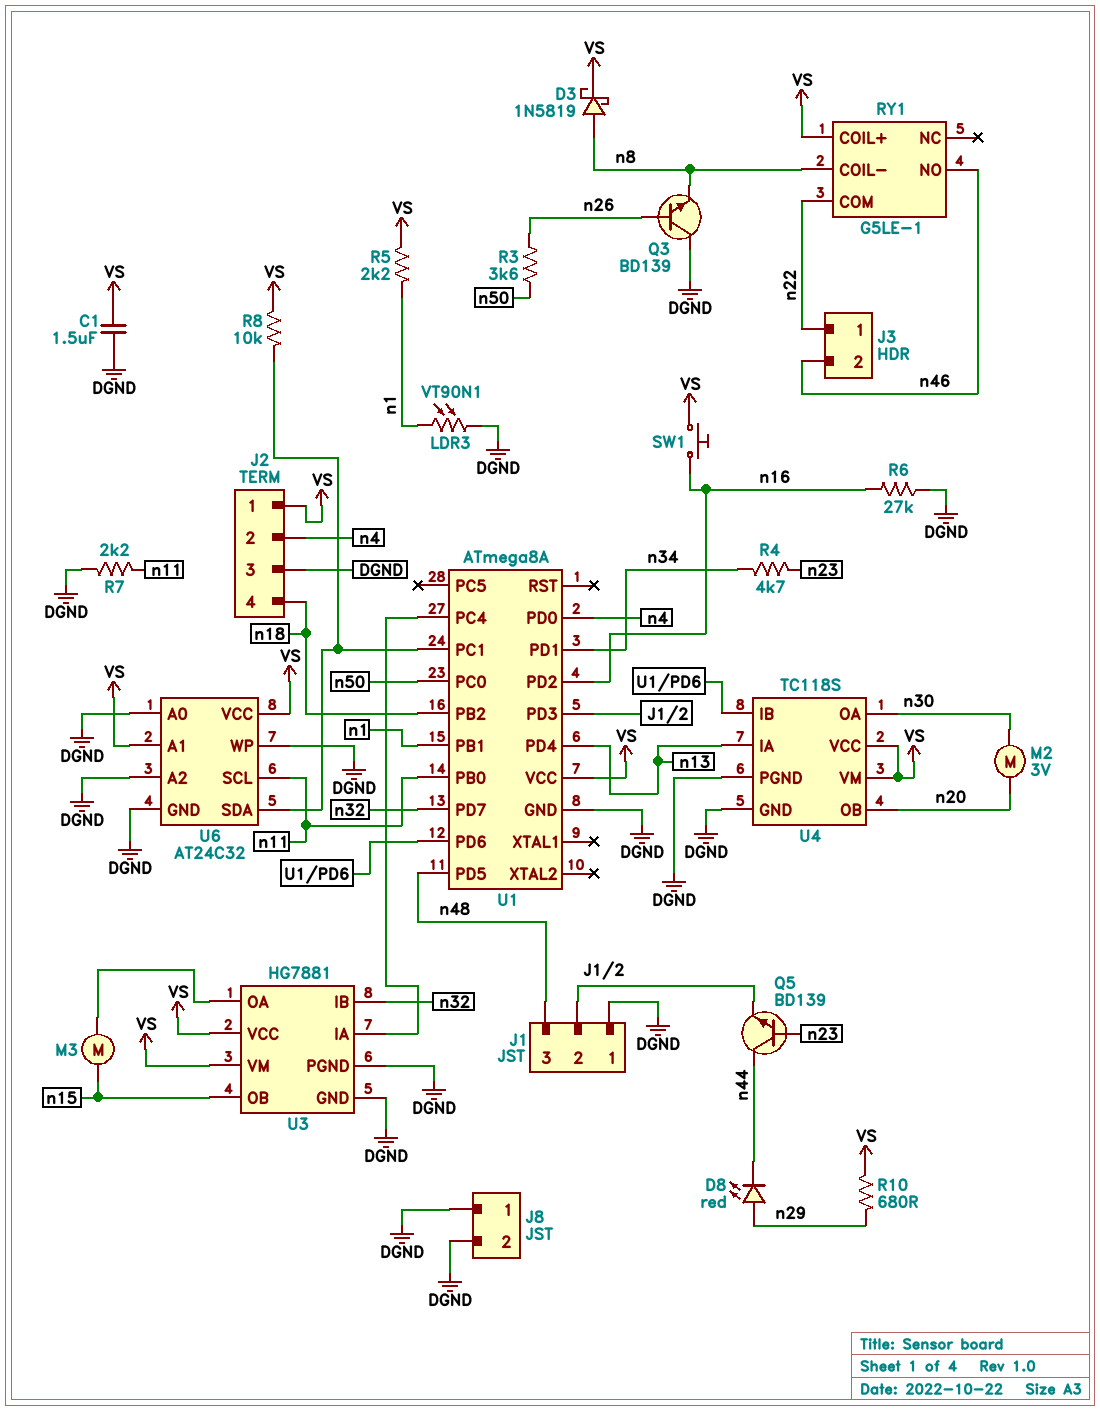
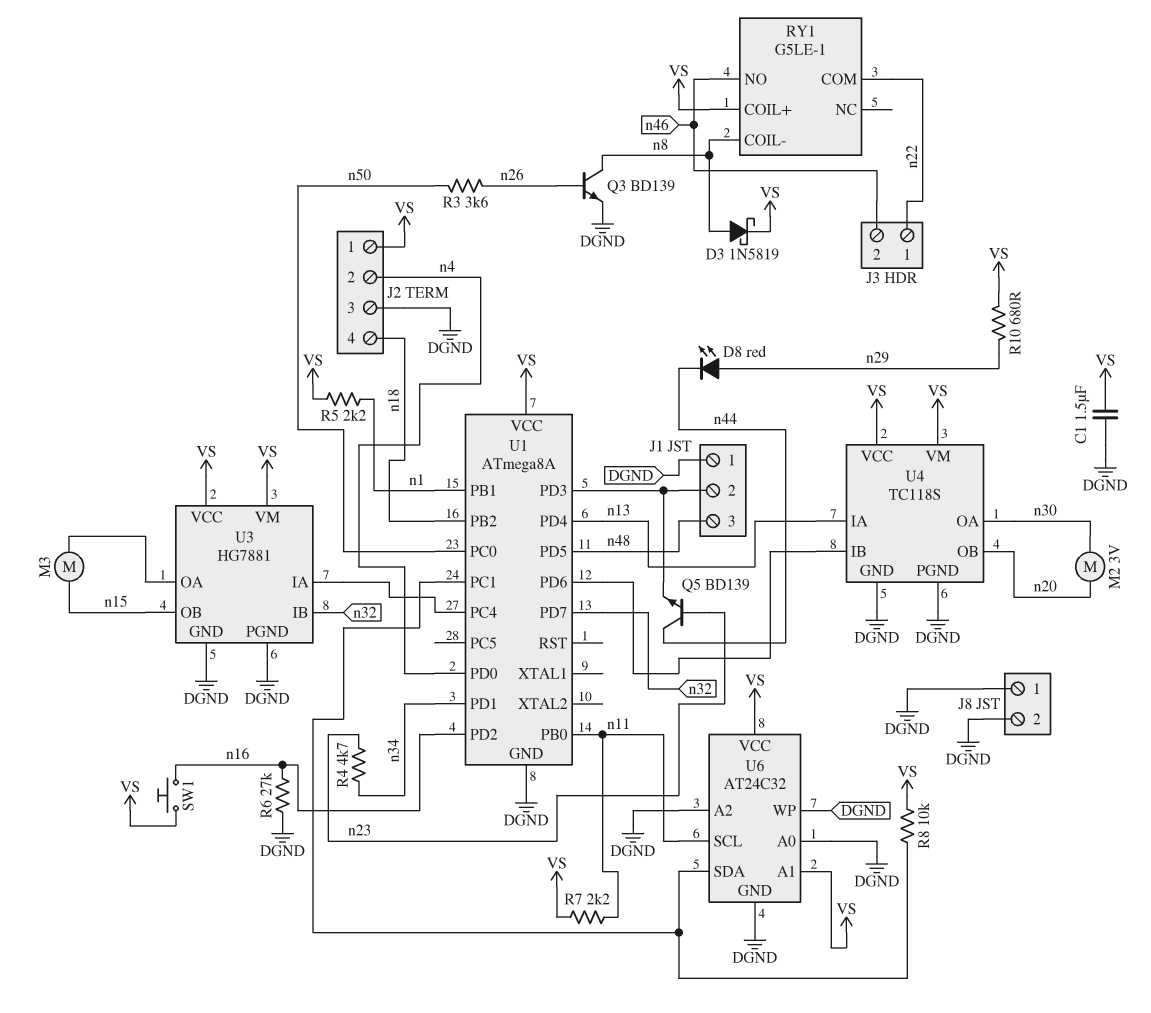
LDR3: VT90N1 (DGND, n1) -> none
Q3: NPN BD139 (B n26, C DGND, E n8) -> NPN BD139 (B n26, C n8, E DGND)
R7: 2.2k (DGND, n11) -> 2.2k (VS, n11)

